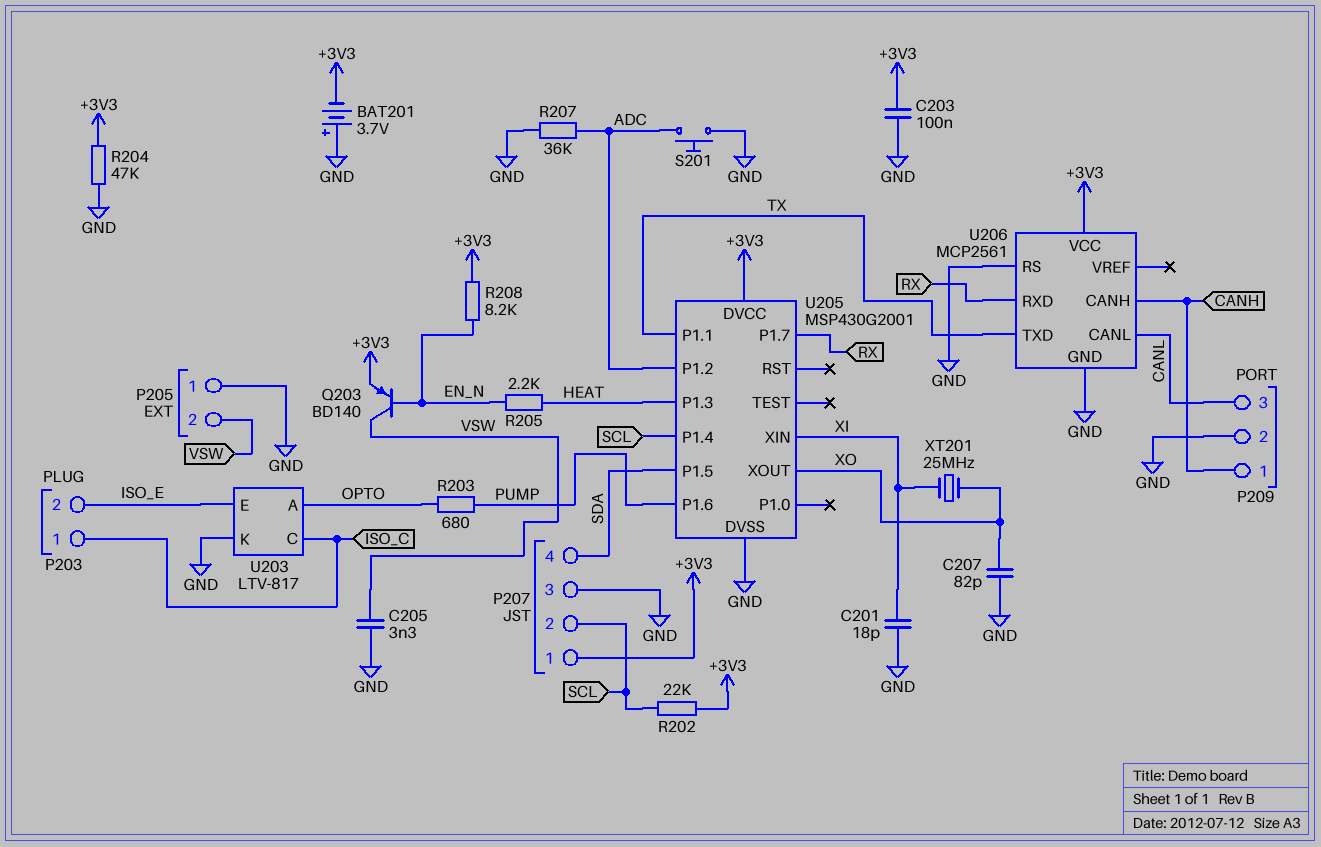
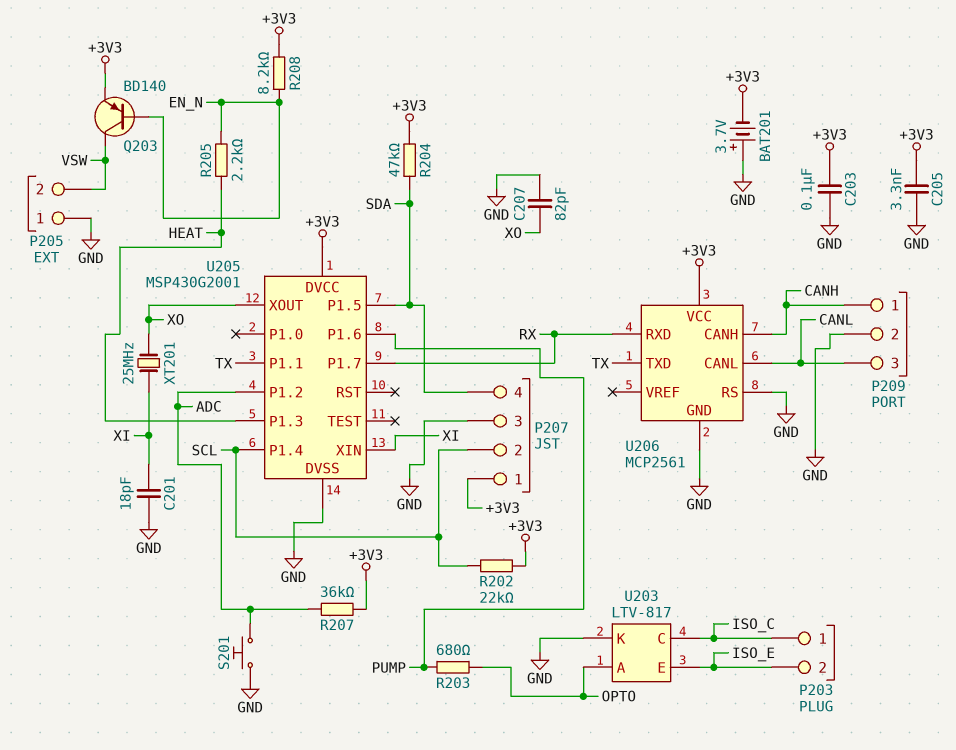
C205: 3.3nF (GND, VSW) -> 3.3nF (+3V3, GND)
R204: 47k (+3V3, GND) -> 47k (+3V3, SDA)
R207: 36k (ADC, GND) -> 36k (+3V3, ADC)

